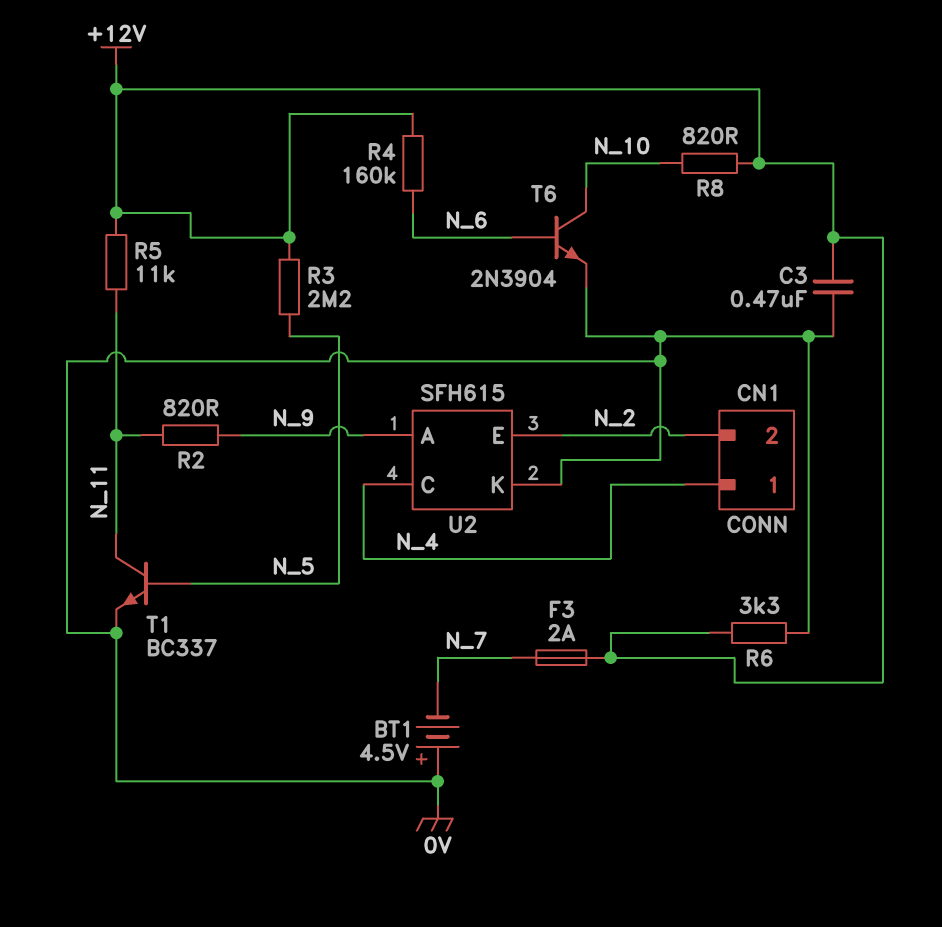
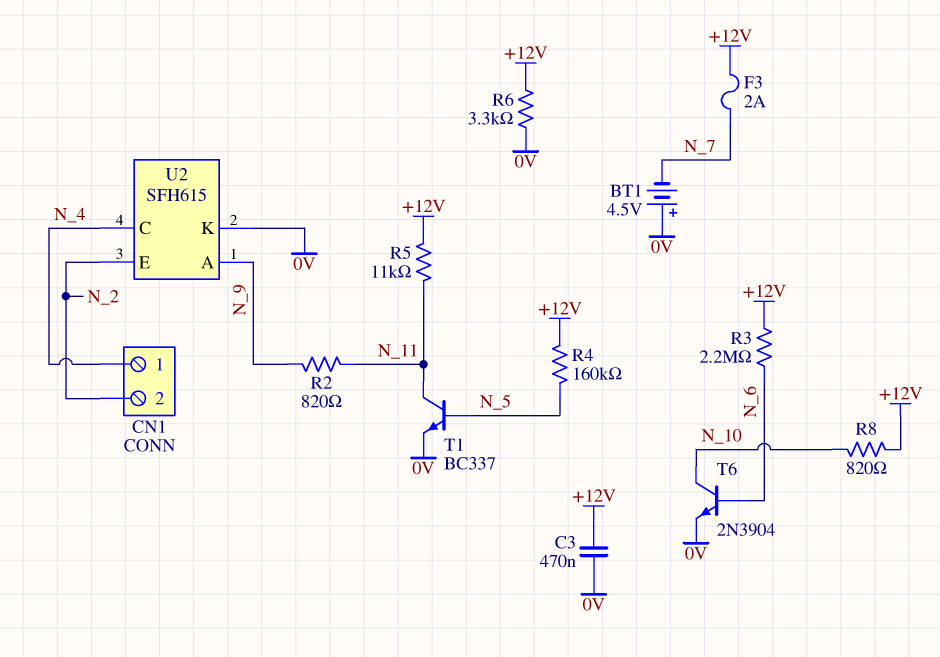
R3: 2.2M (+12V, N_5) -> 2.2M (+12V, N_6)
R4: 160k (+12V, N_6) -> 160k (+12V, N_5)

